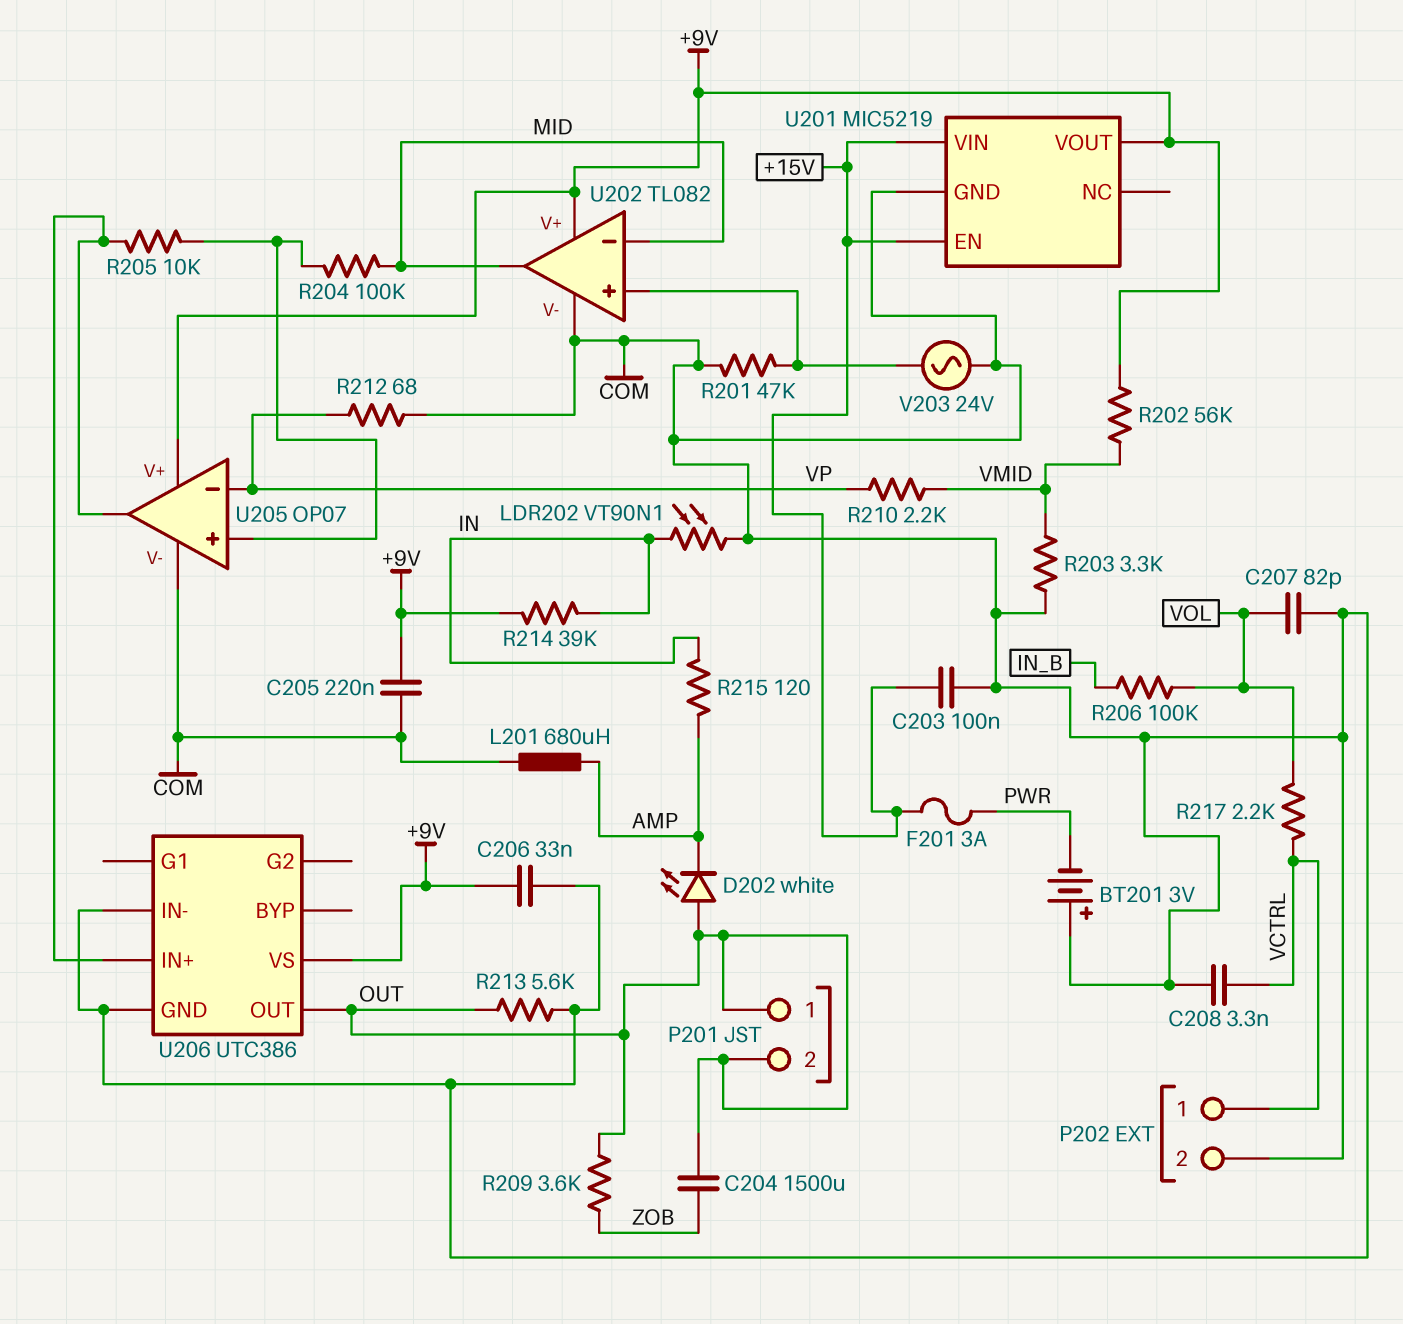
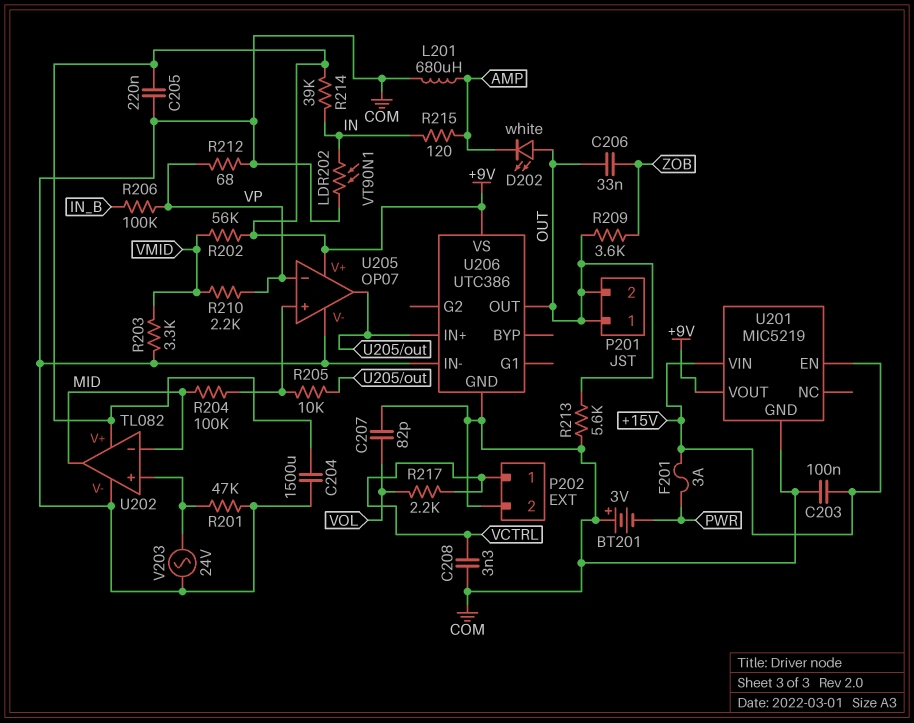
C204: 1500uF (OUT, ZOB) -> 1500uF (+9V, COM)
C206: 33nF (+9V, COM) -> 33nF (OUT, ZOB)
R206: 100k (IN_B, VOL) -> 100k (IN_B, VP)

